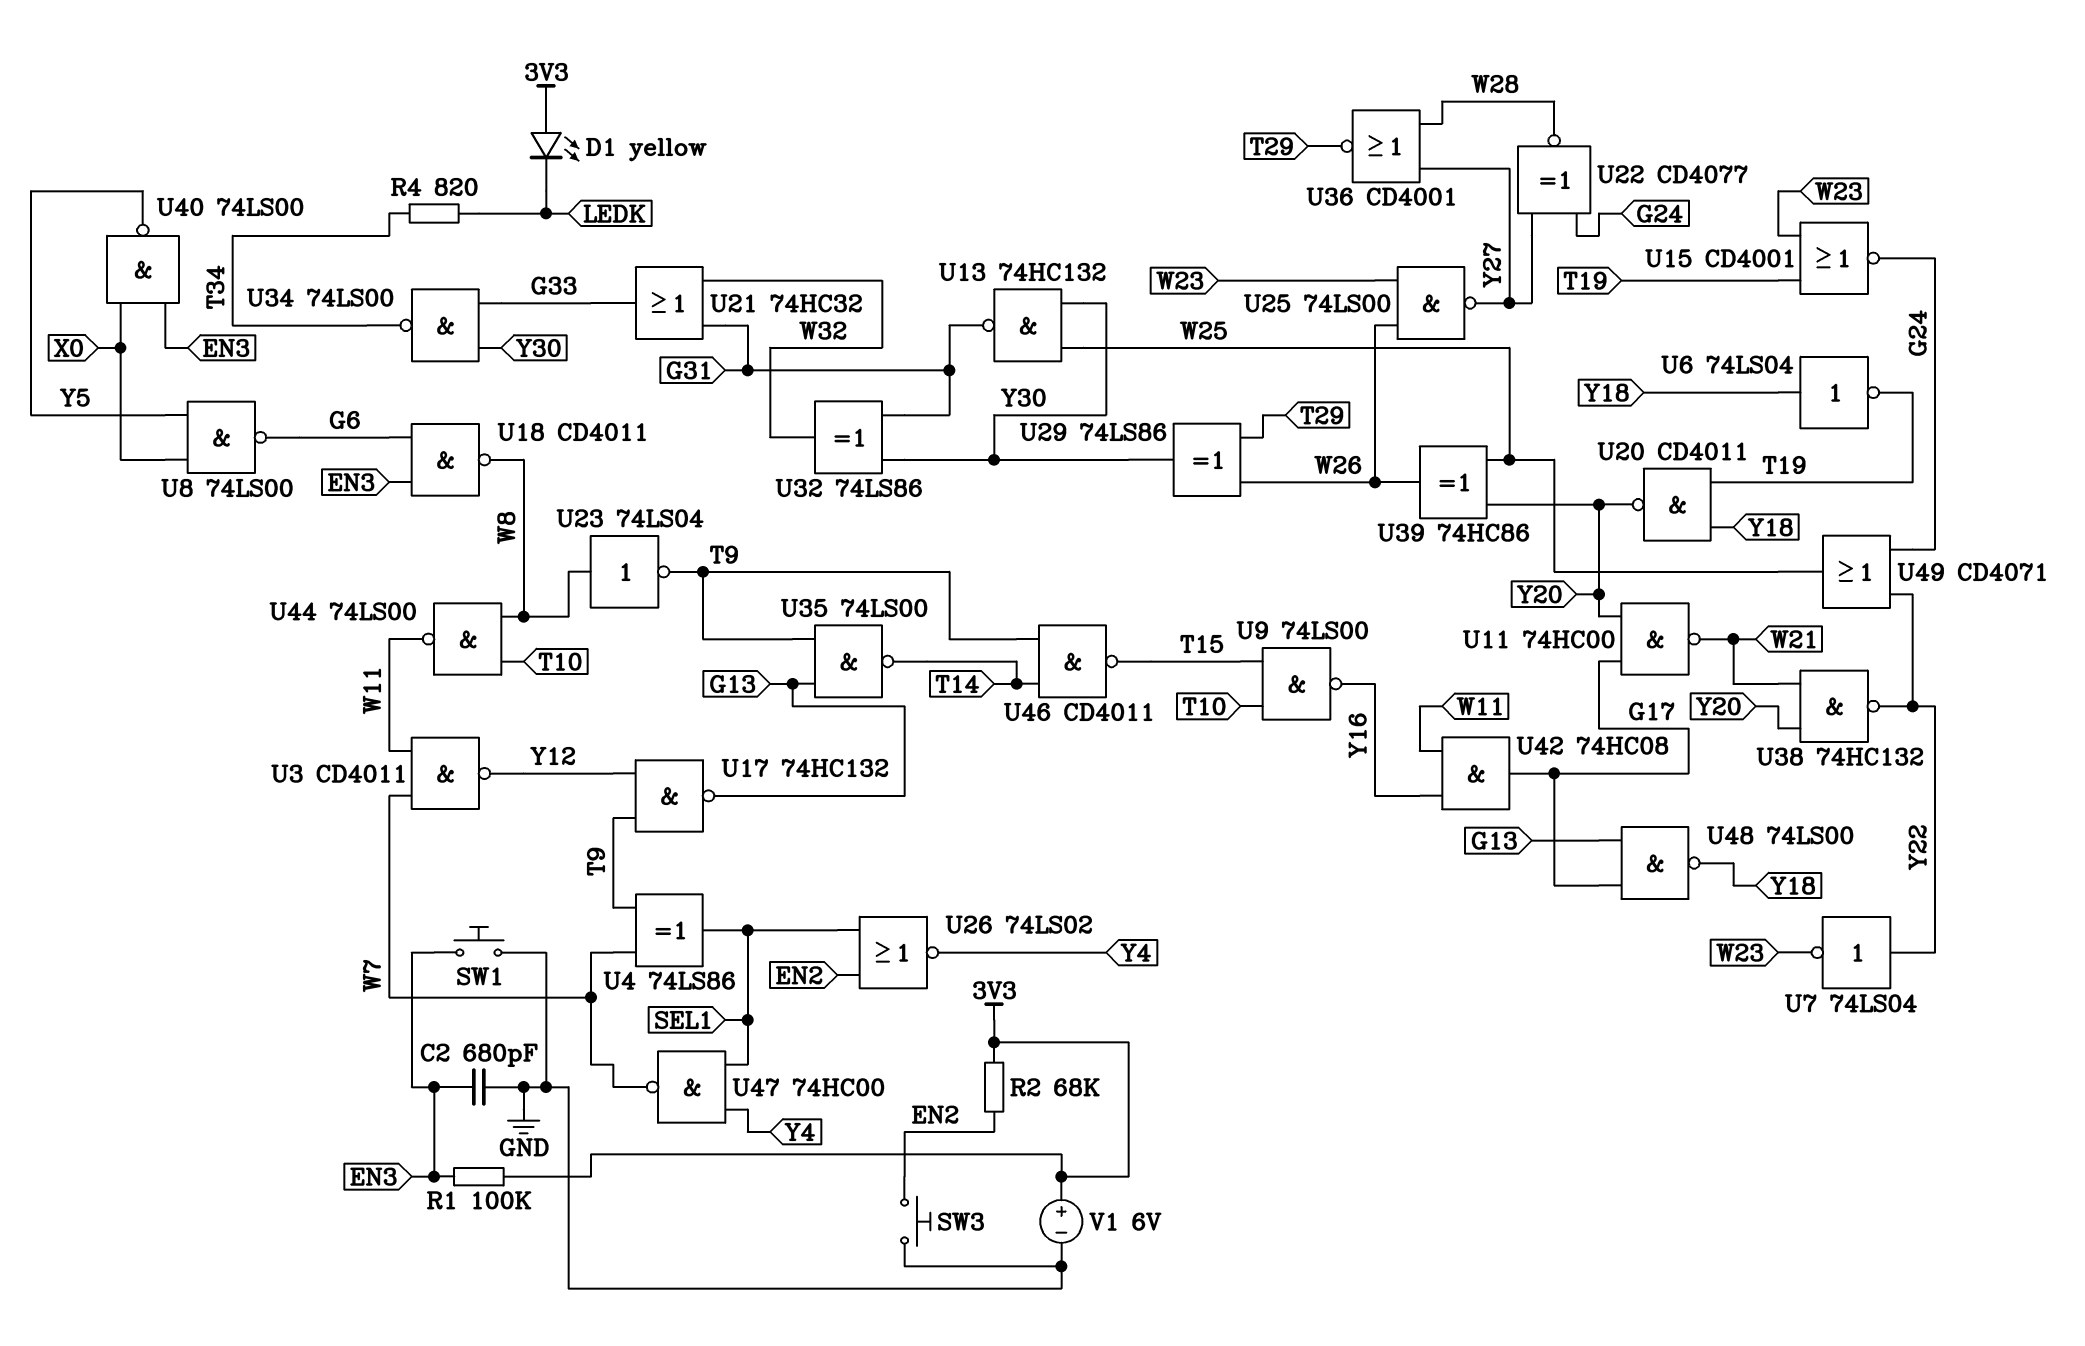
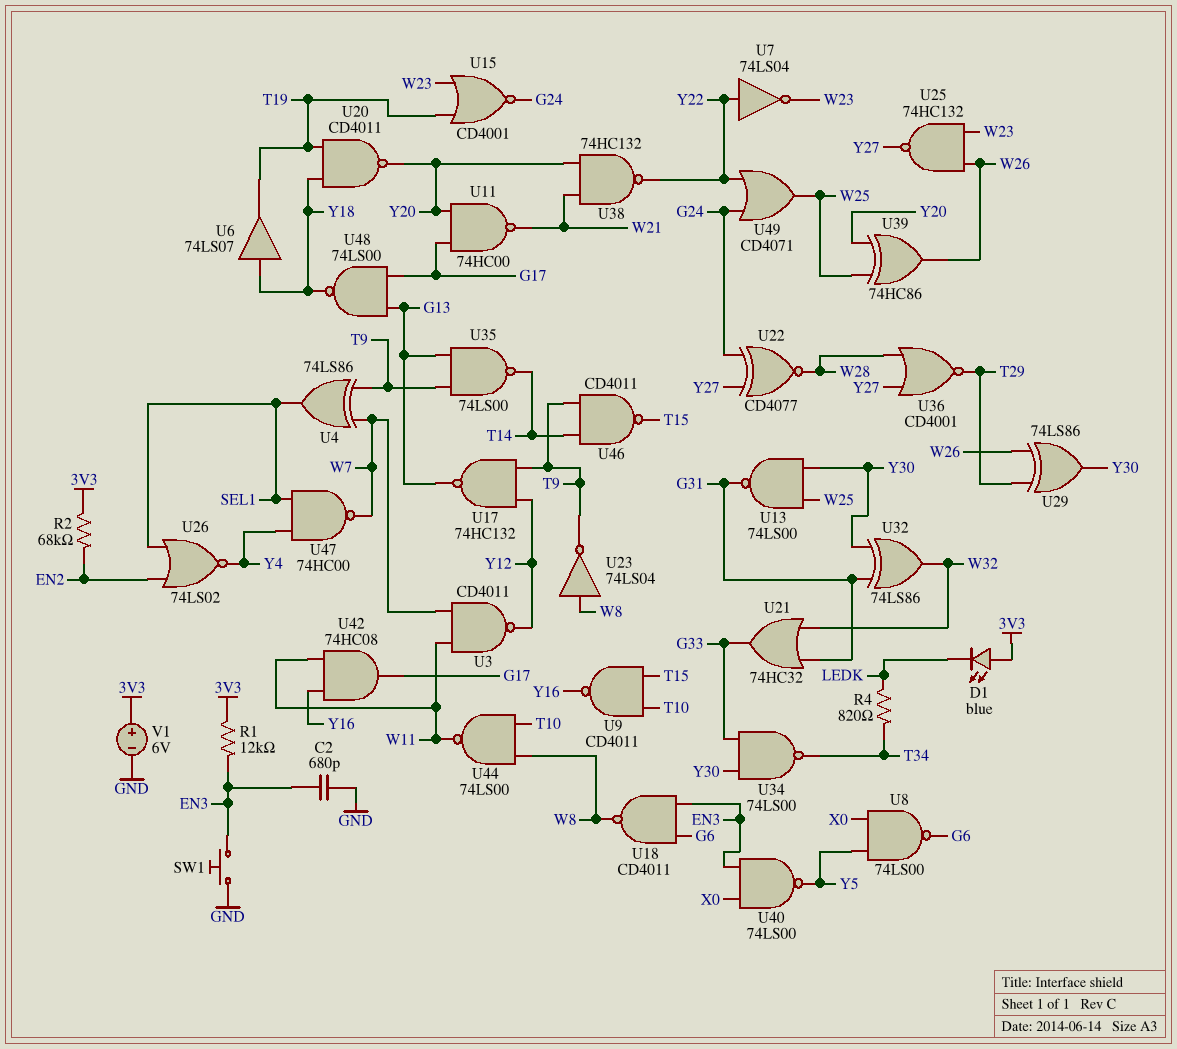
D1: LED yellow (A 3V3, K LEDK) -> LED blue (A 3V3, K LEDK)
R1: 100k (3V3, EN3) -> 12k (3V3, EN3)
SW3: button (EN2, GND) -> none
U6: NOT 74LS04 (in Y18, out T19) -> buffer 74LS07 (in Y18, out T19)
U9: NAND 74LS00 (in T10, in T15, out Y16) -> NAND CD4011 (in T10, in T15, out Y16)
U13: NAND 74HC132 (in W25, in Y30, out G31) -> NAND 74LS00 (in W25, in Y30, out G31)
U25: NAND 74LS00 (in W23, in W26, out Y27) -> NAND 74HC132 (in W23, in W26, out Y27)

